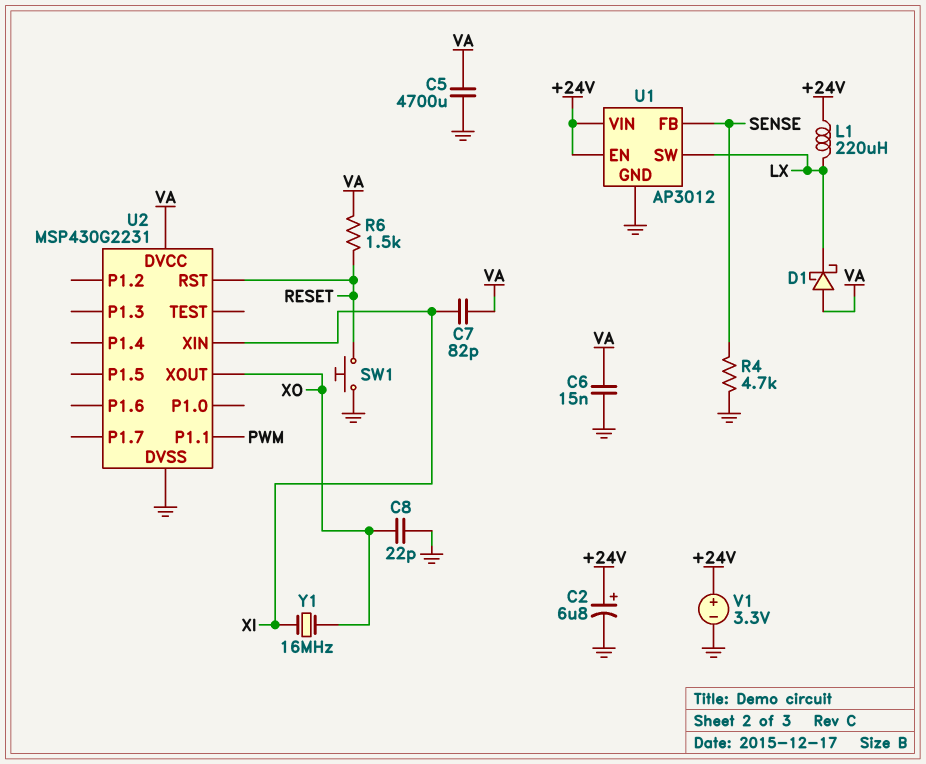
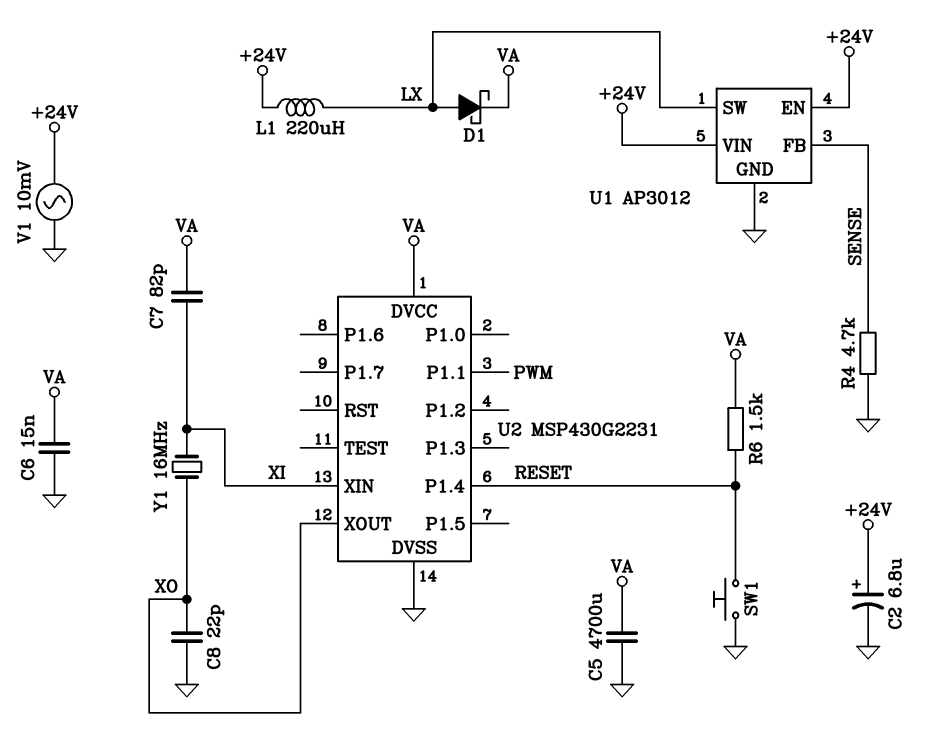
D1: schottky (A VA, K LX) -> schottky (A LX, K VA)
U2 pin P1.4: none -> RESET
U2 pin RST: RESET -> none
V1: 3.3V (plus +24V, minus GND) -> AC 10mV (+24V, GND)

